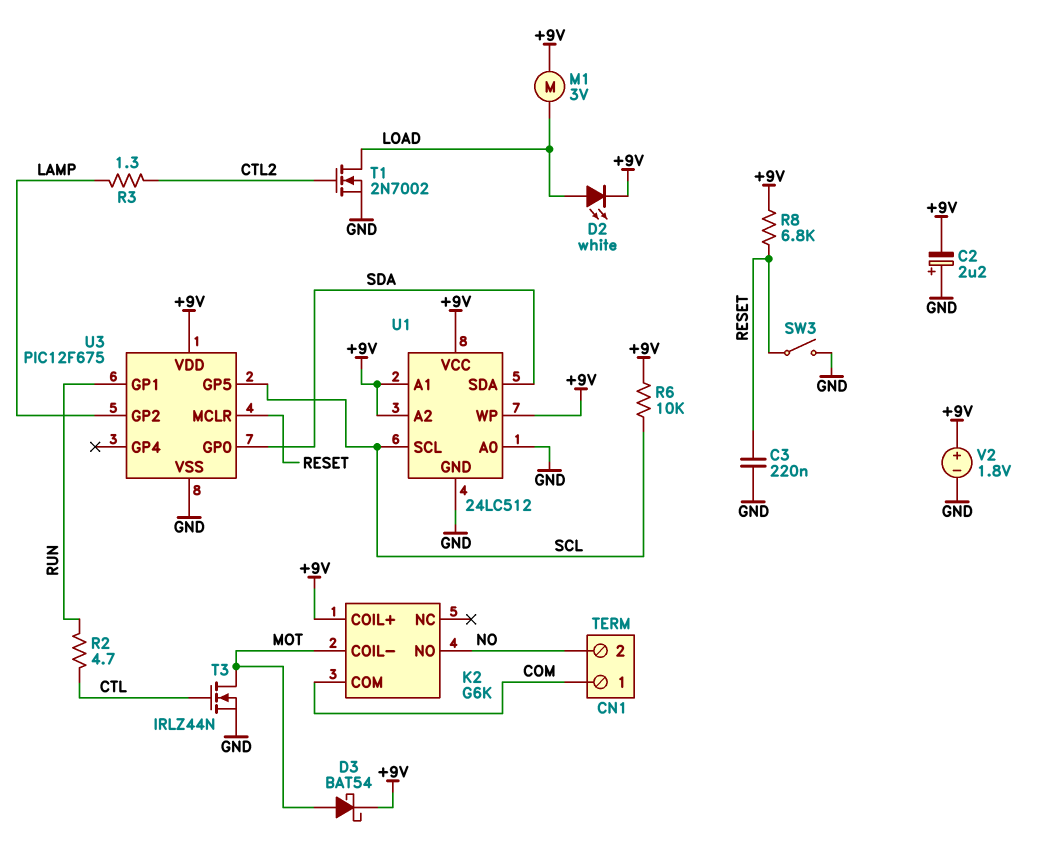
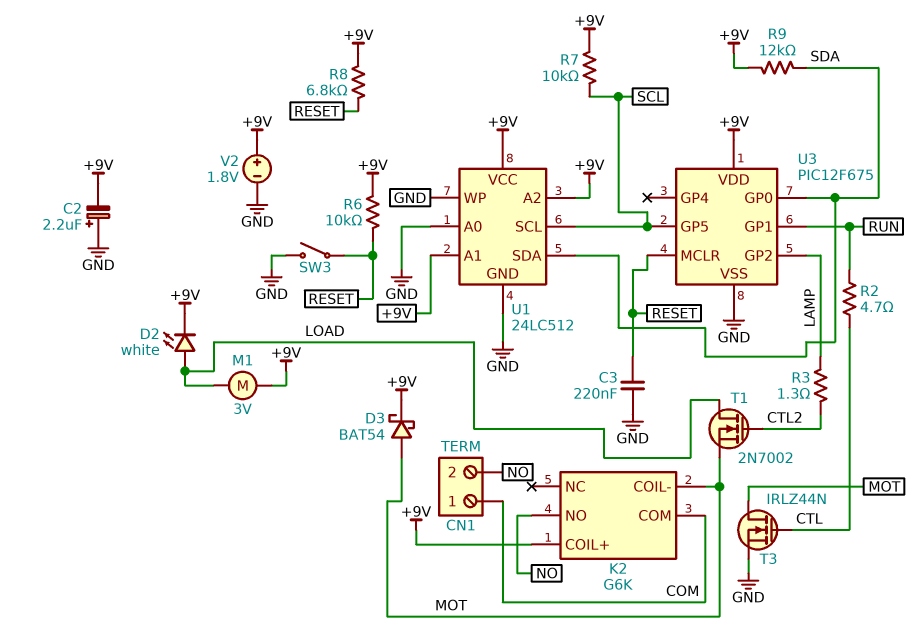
R6: 10k (+9V, SCL) -> 10k (+9V, RESET)
R7: none -> 10k (+9V, SCL)
R9: none -> 12k (+9V, SDA)
T1: NMOS 2N7002 (G CTL2, D LOAD, S GND) -> NMOS 2N7002 (G CTL2, D LOAD, S MOT)
U1 pin WP: +9V -> GND

